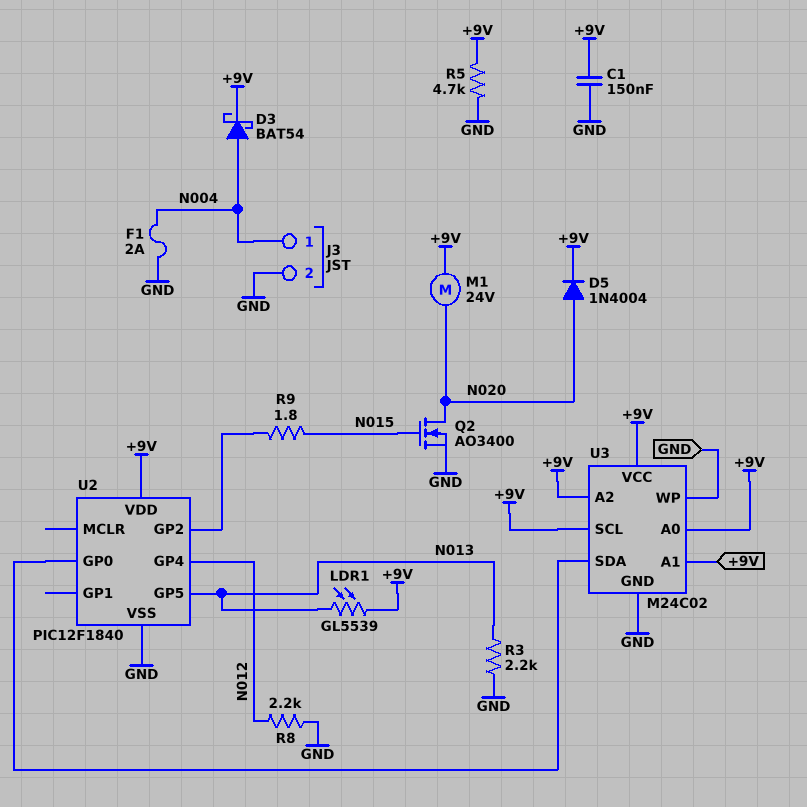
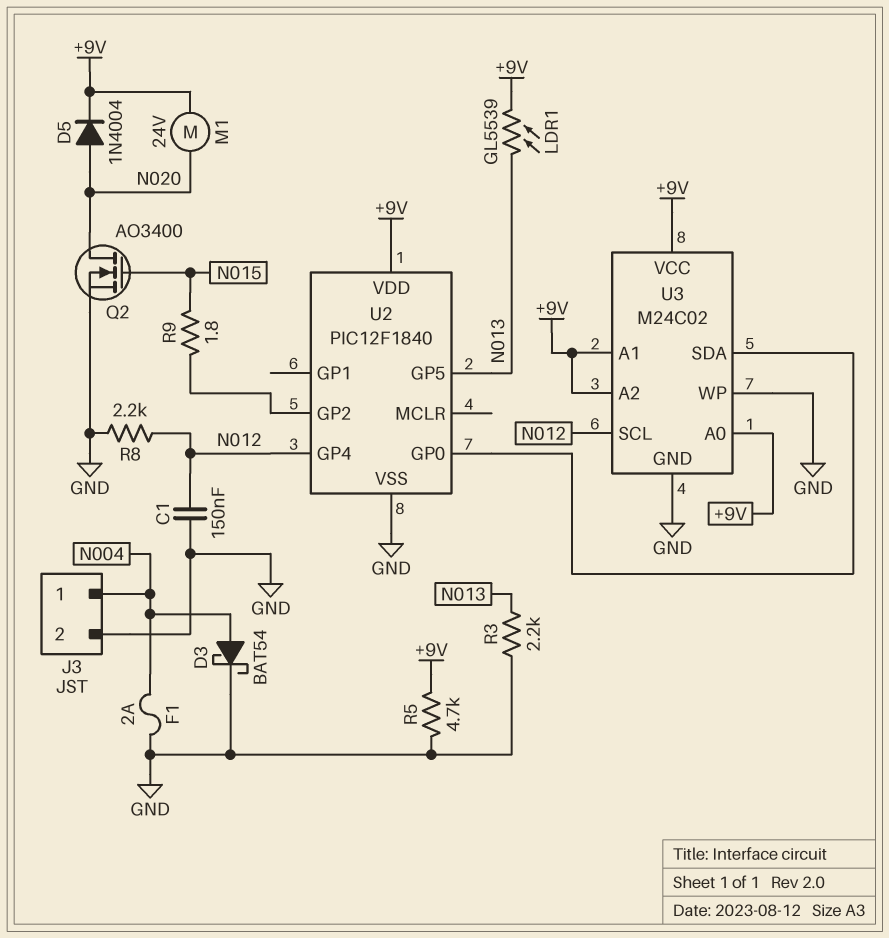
C1: 150nF (+9V, GND) -> 150nF (GND, N012)
D3: schottky BAT54 (A N004, K +9V) -> schottky BAT54 (A N004, K GND)
U3 pin SCL: +9V -> N012

